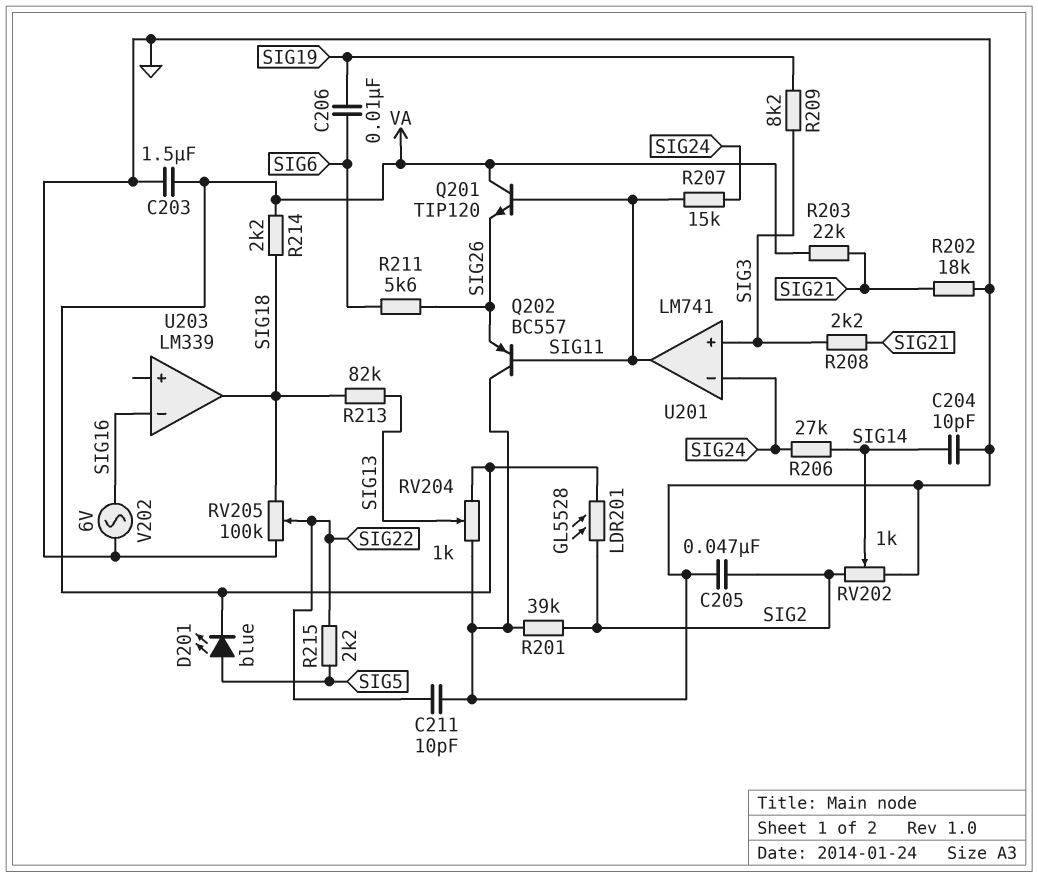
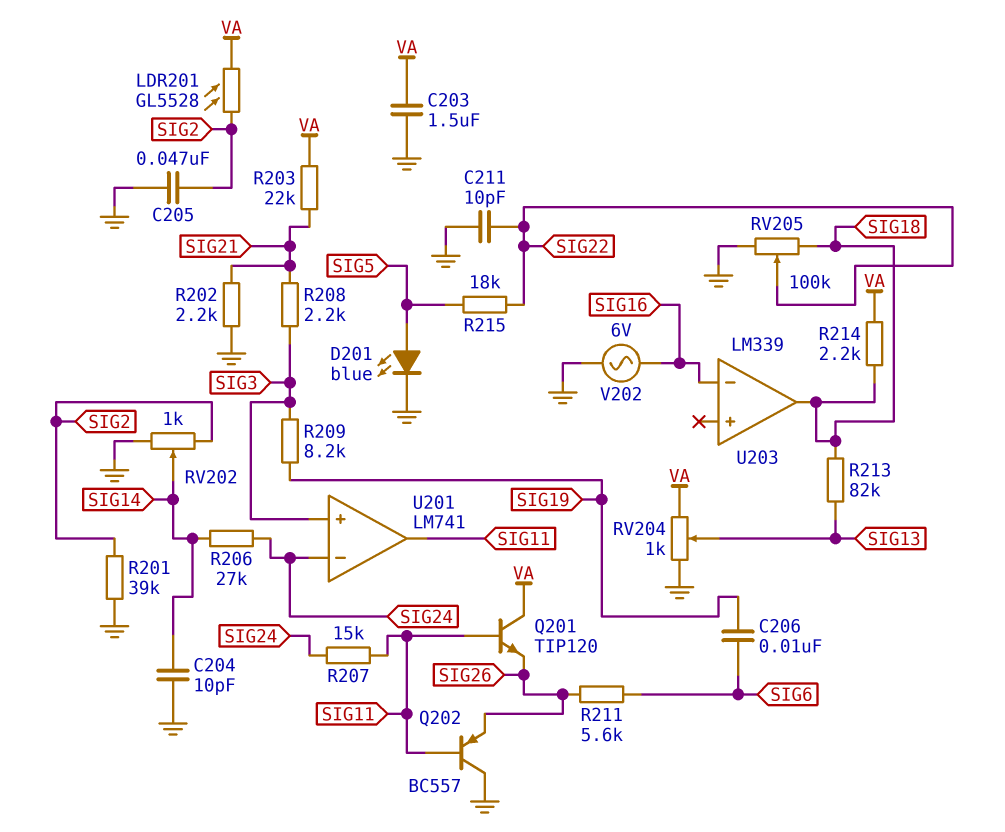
D201: LED blue (A SIG5, K VA) -> LED blue (A SIG5, K GND)
R202: 18k (GND, SIG21) -> 2.2k (GND, SIG21)
R215: 2.2k (SIG5, SIG22) -> 18k (SIG5, SIG22)

